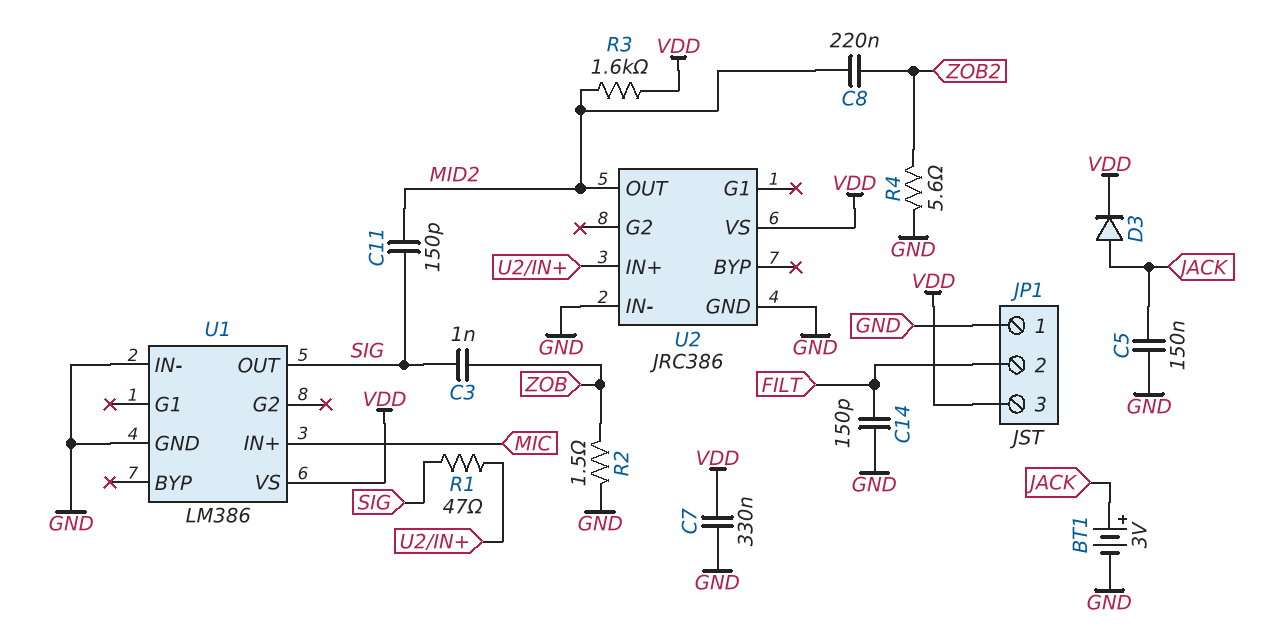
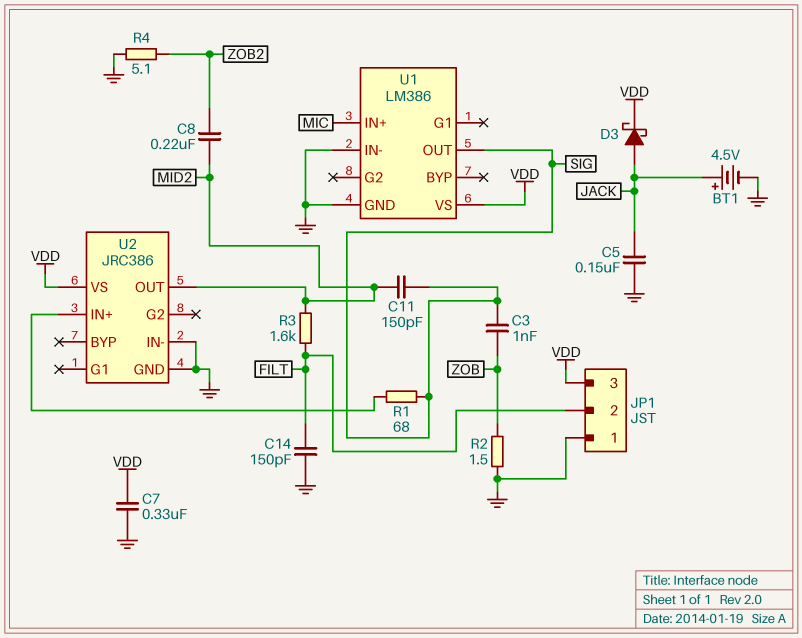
BT1: 3V (plus JACK, minus GND) -> 4.5V (plus JACK, minus GND)
D3: diode (A JACK, K VDD) -> schottky (A JACK, K VDD)
R1: 47 (SIG, U2/IN+) -> 68 (SIG, U2/IN+)
R3: 1.6k (MID2, VDD) -> 1.6k (FILT, MID2)
R4: 5.6 (GND, ZOB2) -> 5.1 (GND, ZOB2)

